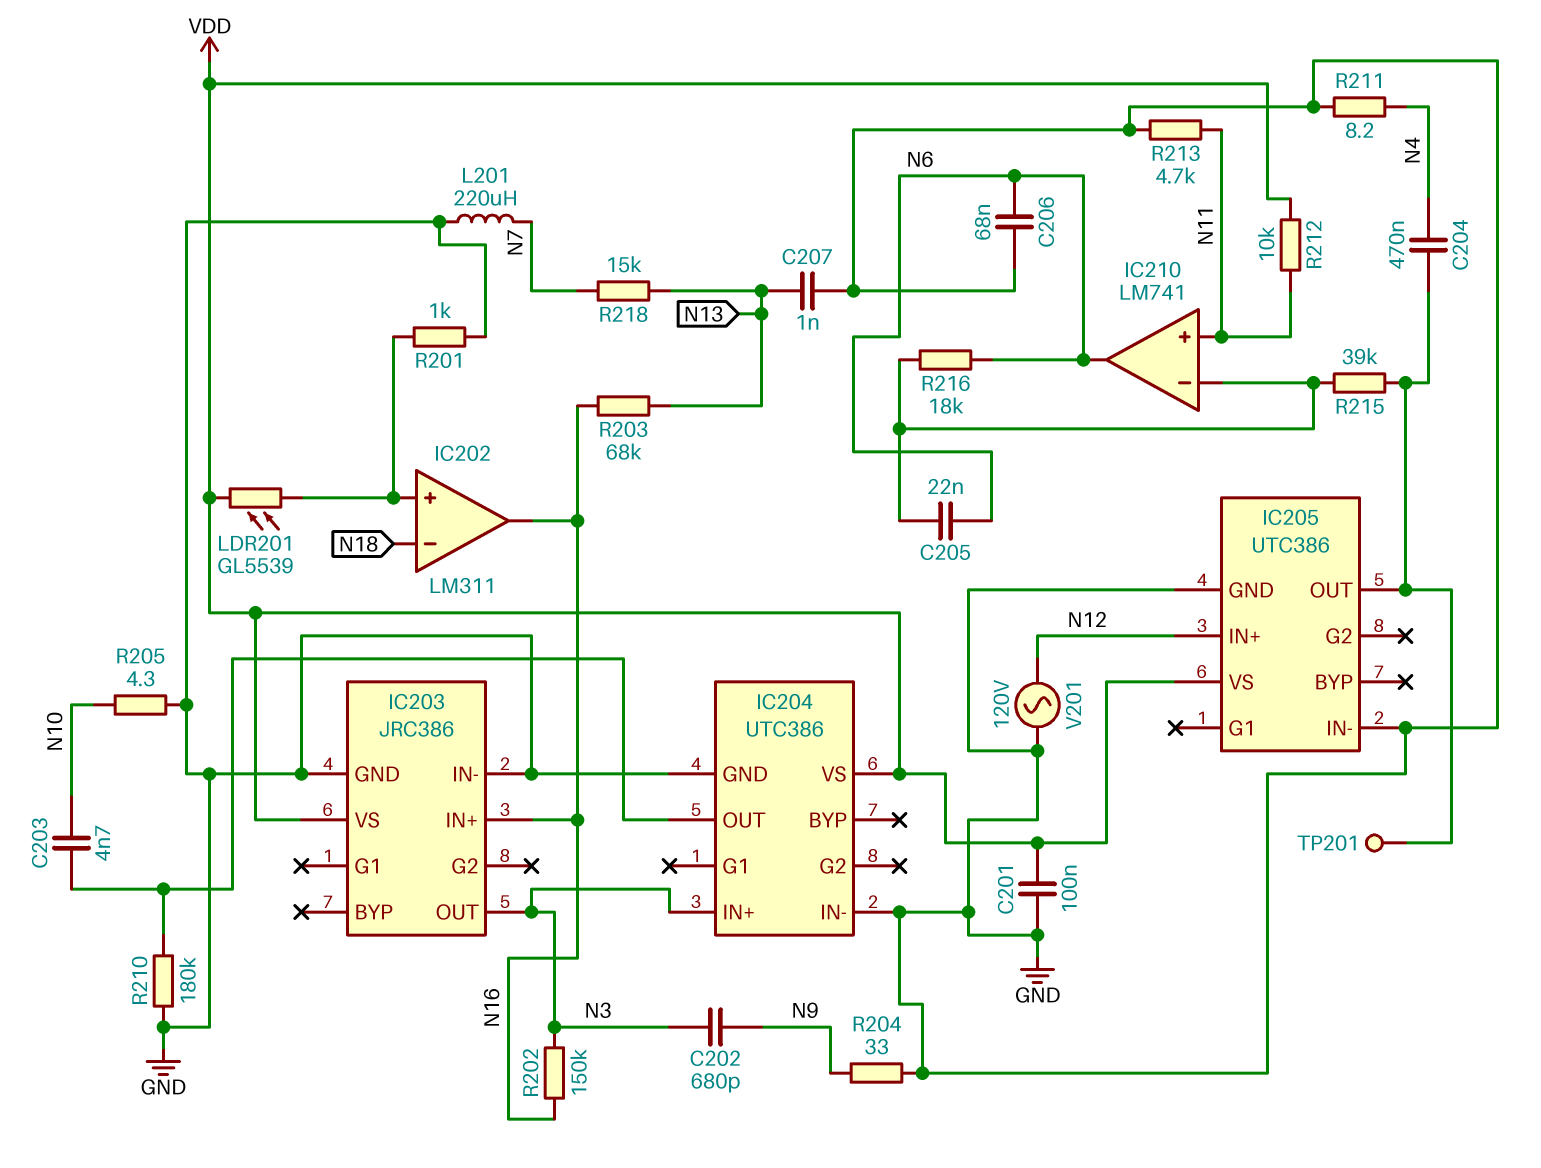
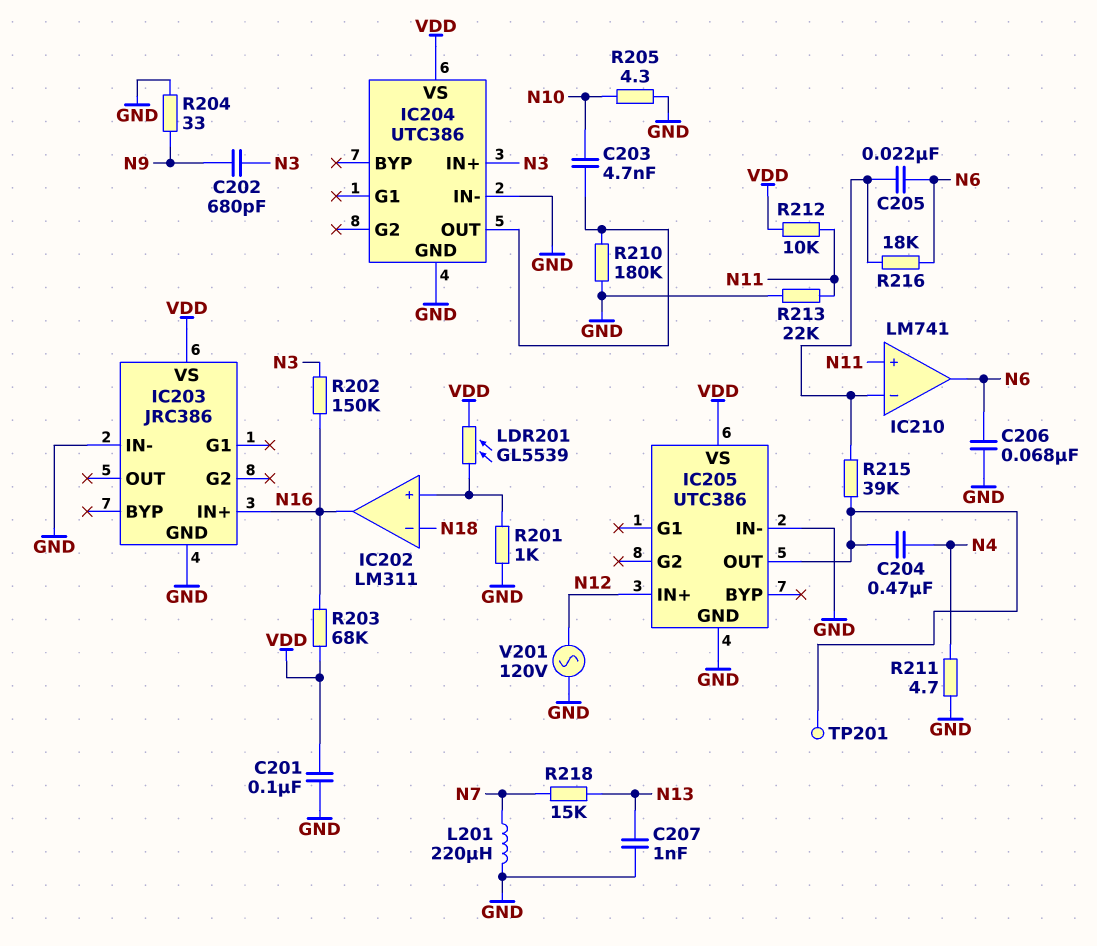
IC203 pin OUT: N3 -> none
R203: 68k (N13, N16) -> 68k (N16, VDD)
R211: 8.2 (GND, N4) -> 4.7 (GND, N4)
R213: 4.7k (GND, N11) -> 22k (GND, N11)

